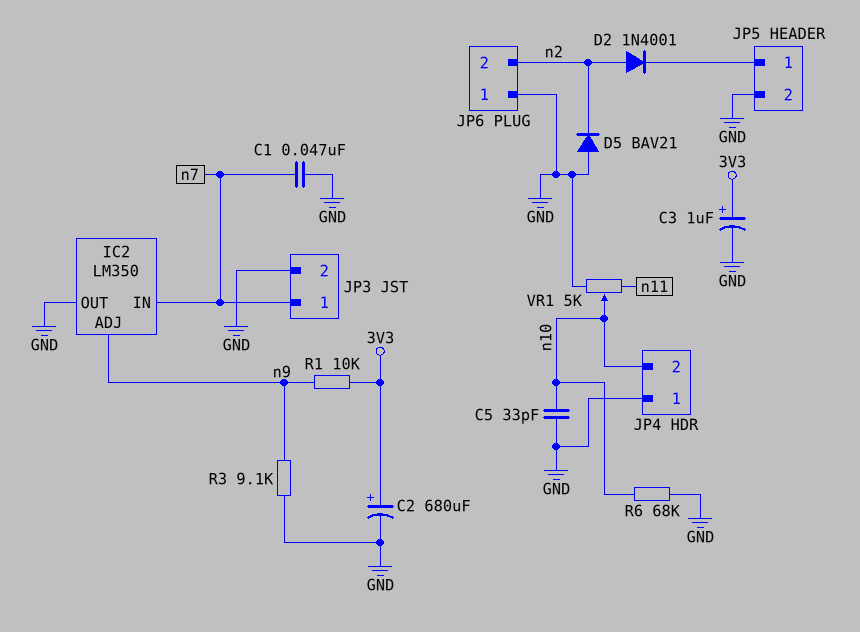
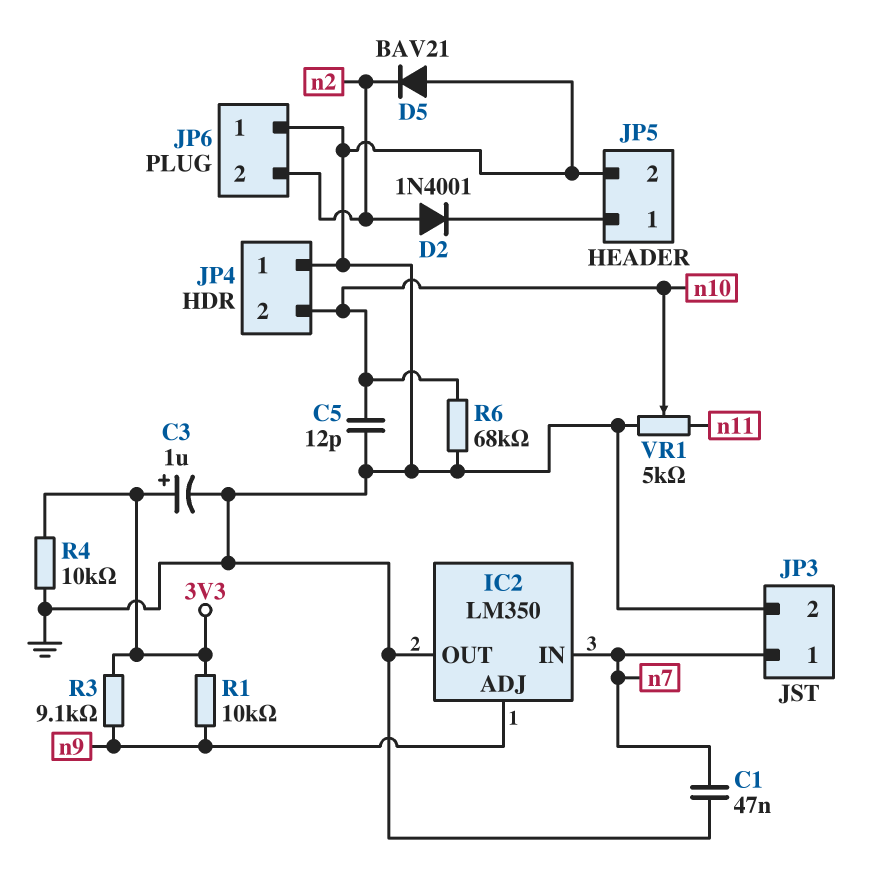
C2: 680uF (plus 3V3, minus GND) -> none
C5: 33pF (GND, n10) -> 12pF (GND, n10)
R3: 9.1k (GND, n9) -> 9.1k (3V3, n9)
R4: none -> 10k (3V3, GND)

